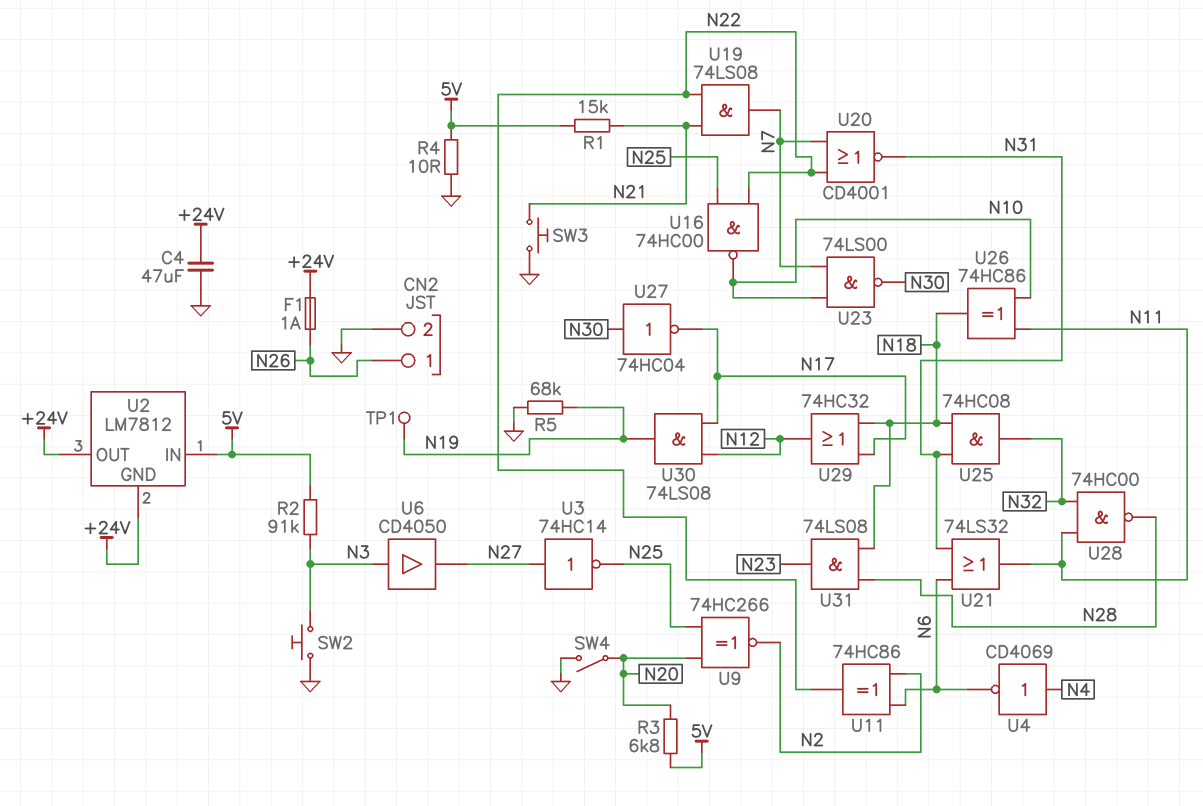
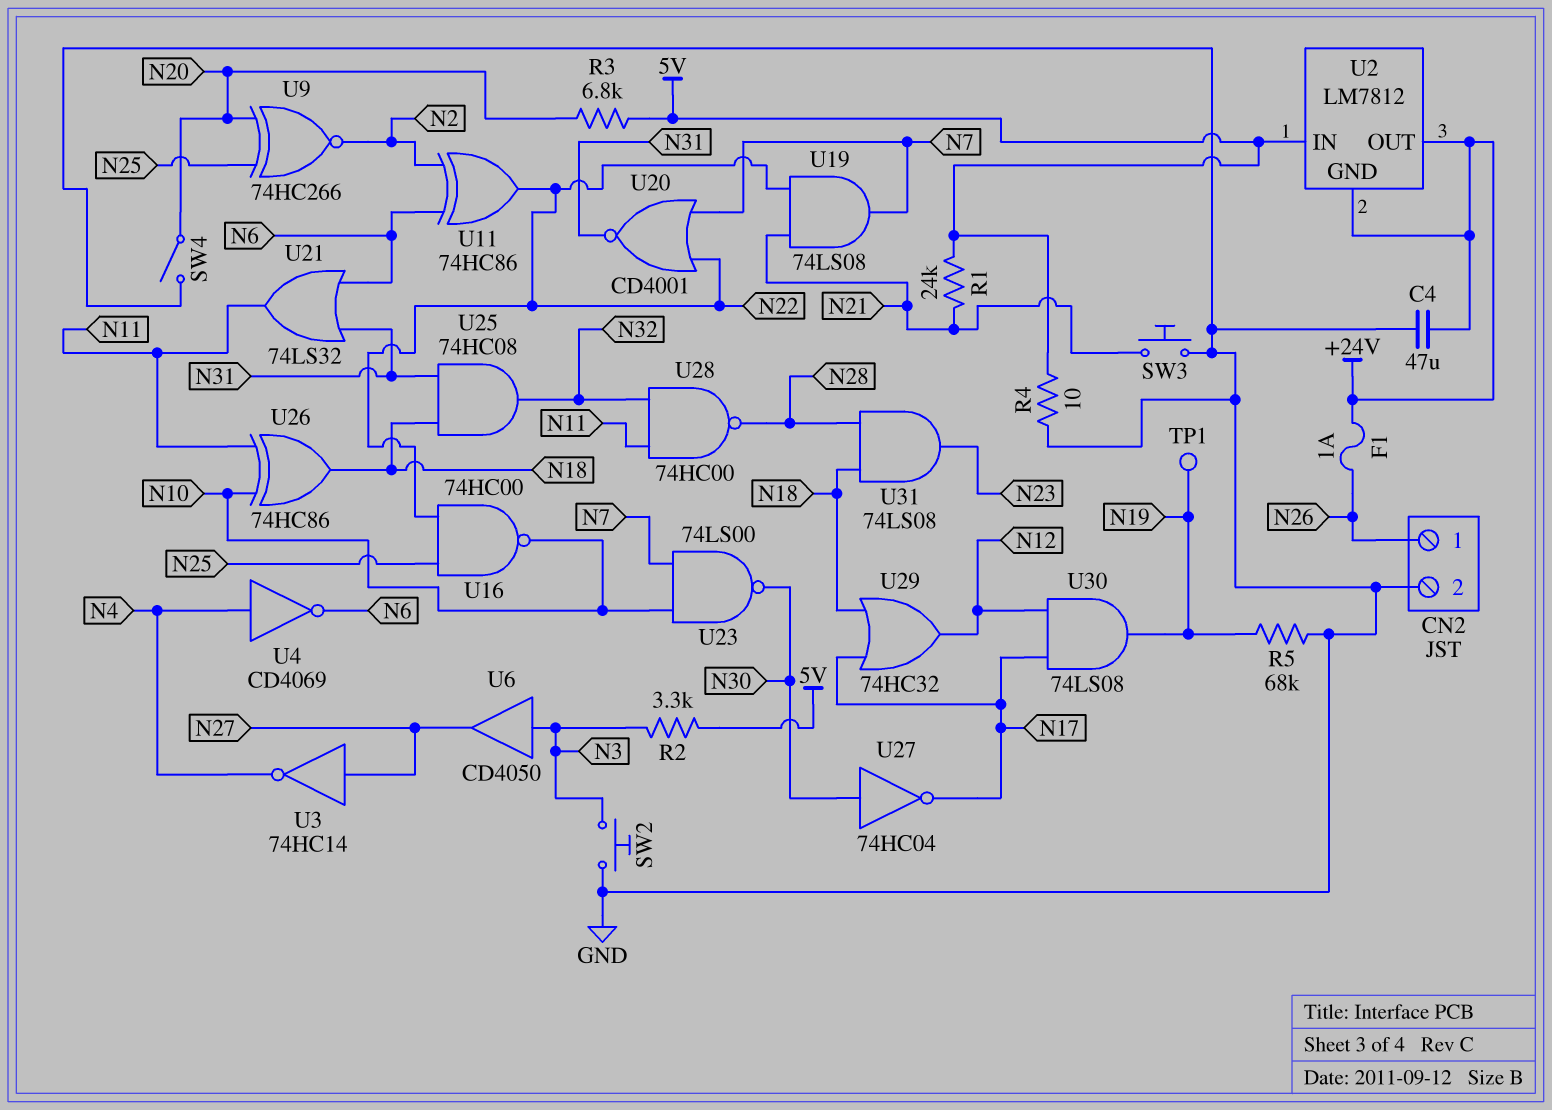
R1: 15k (5V, N21) -> 24k (5V, N21)
R2: 91k (5V, N3) -> 3.3k (5V, N3)
U3: NOT 74HC14 (in N27, out N25) -> NOT 74HC14 (in N27, out N4)

